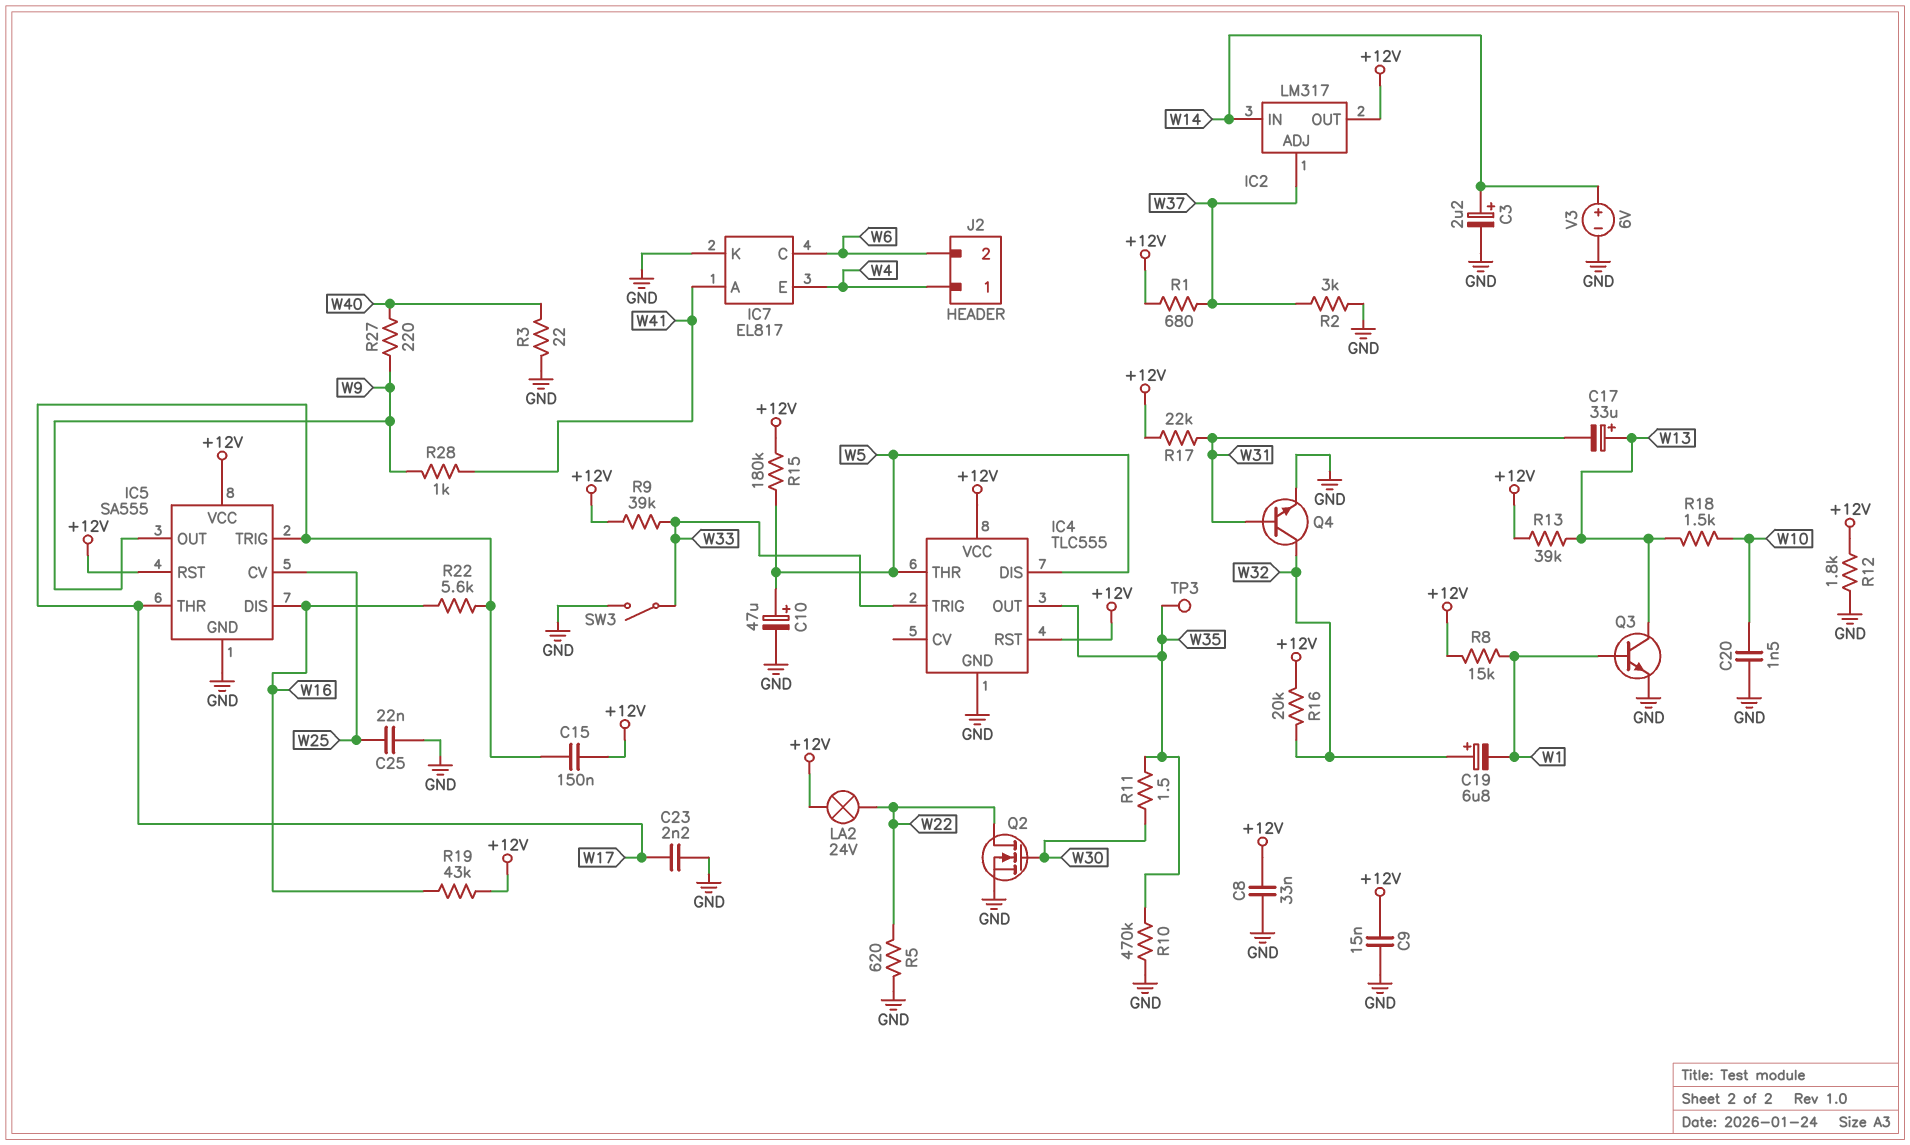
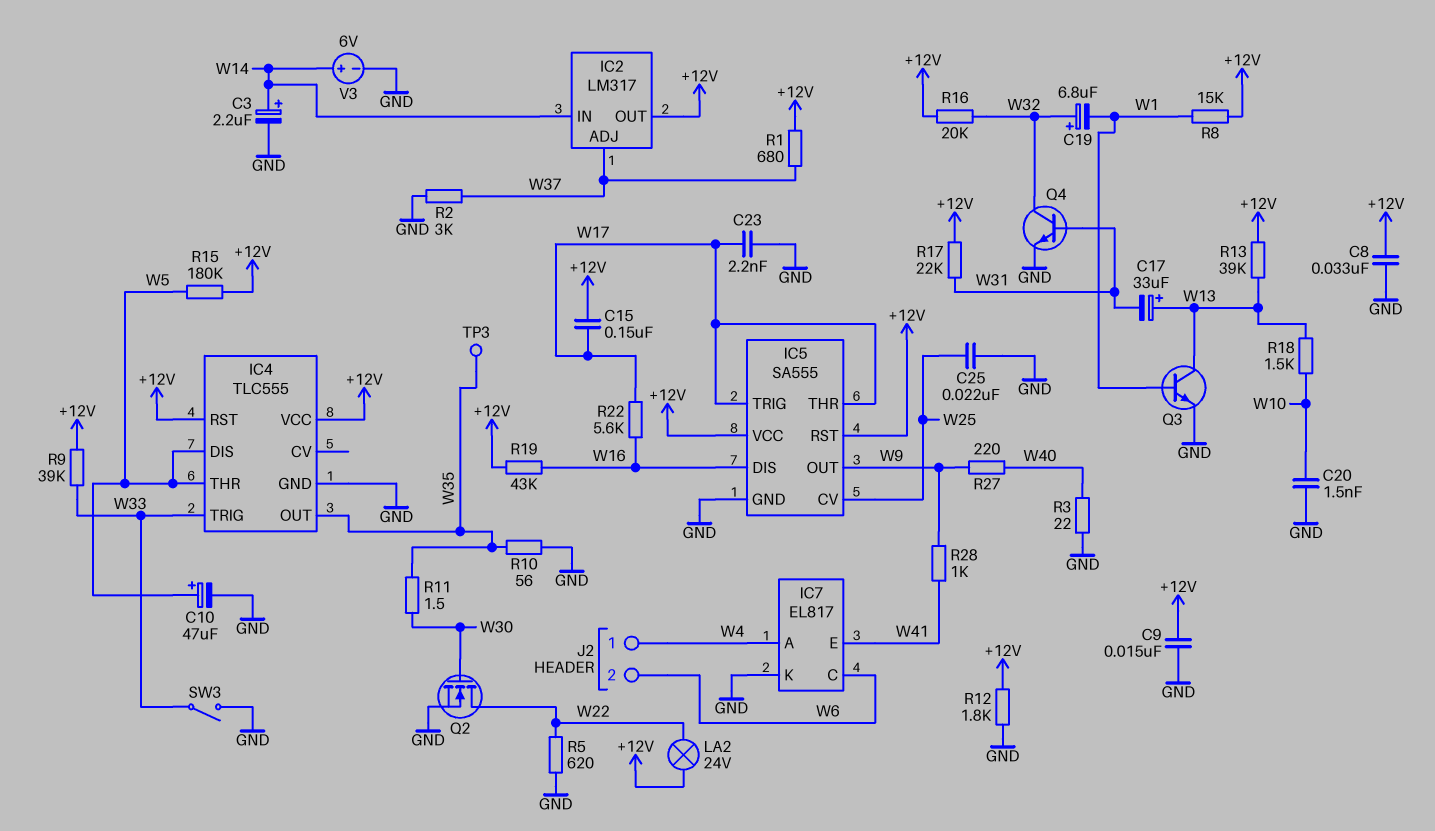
IC7 pin A: W41 -> W4
IC7 pin E: W4 -> W41
R10: 470k (GND, W35) -> 56 (GND, W35)

